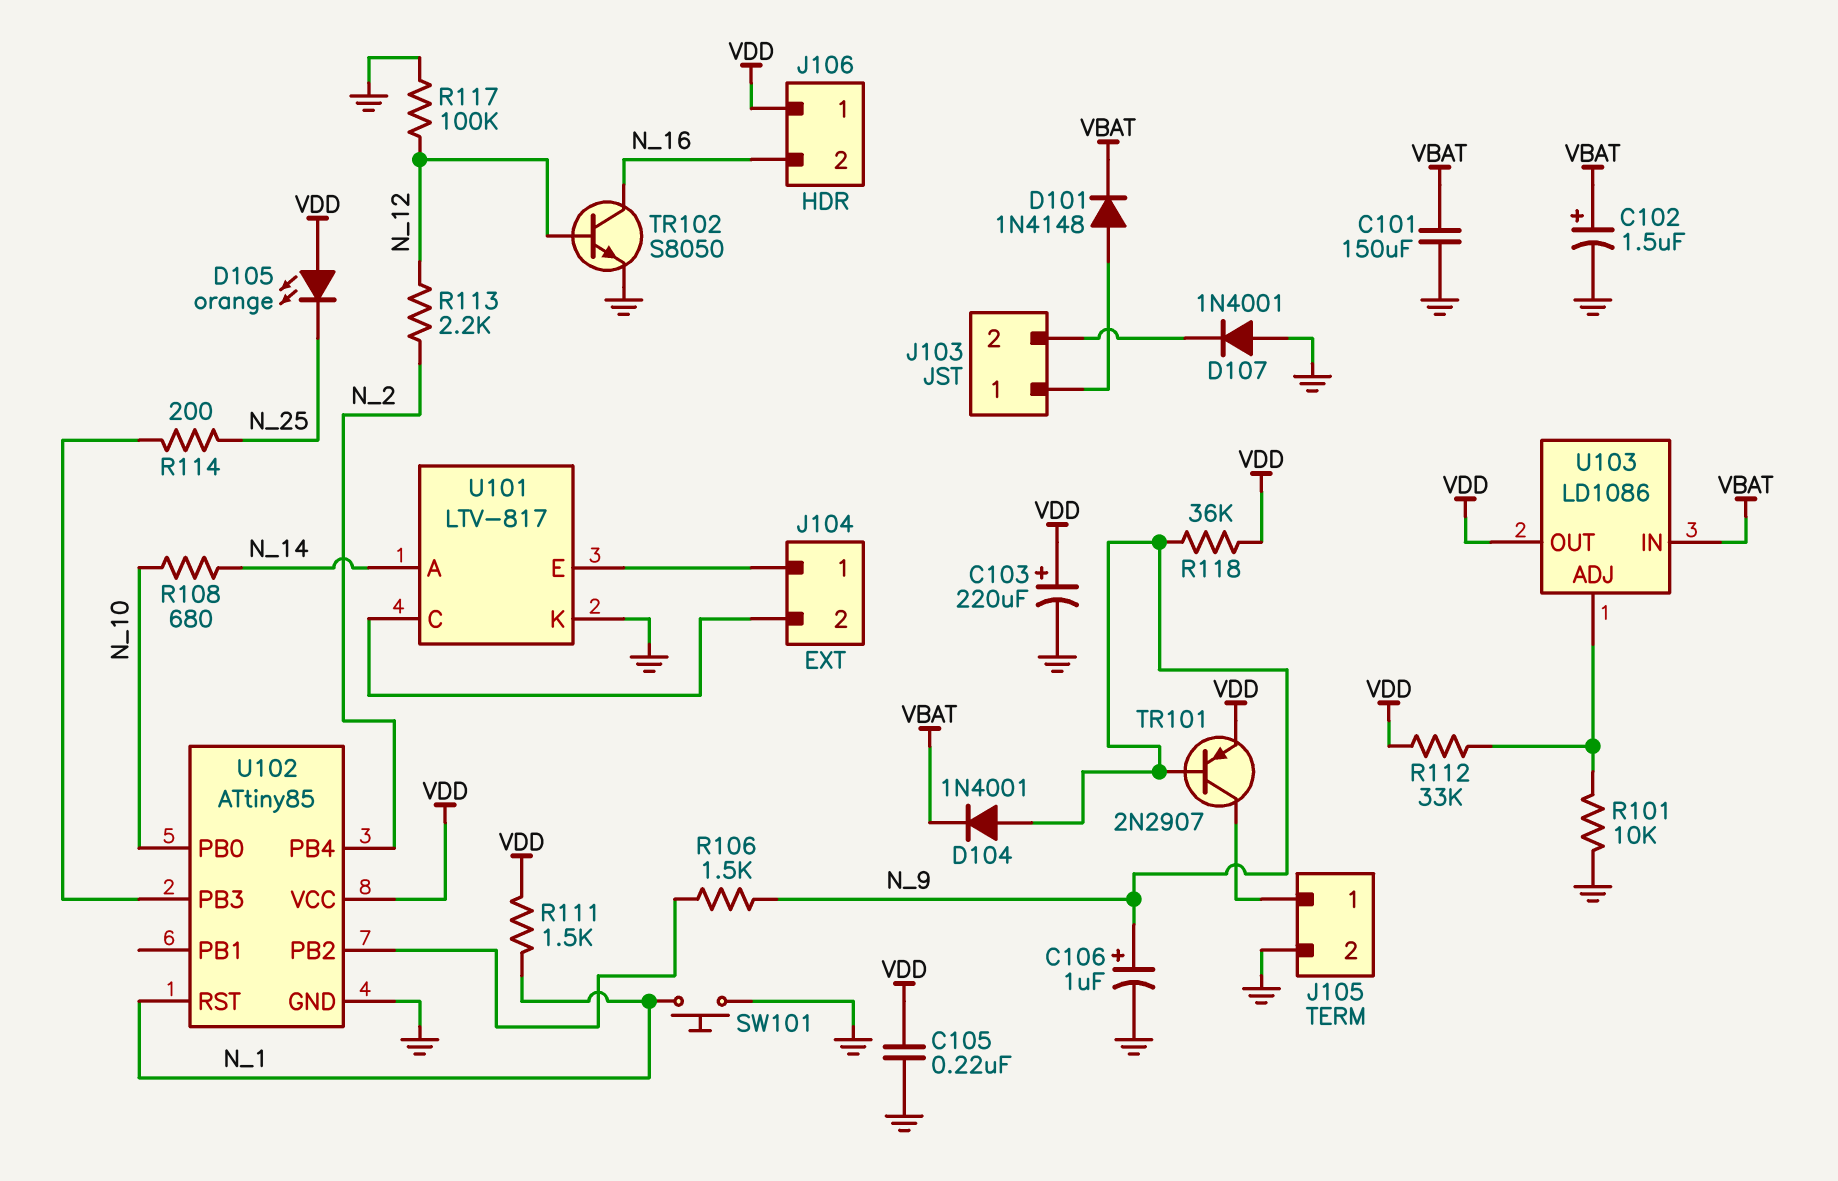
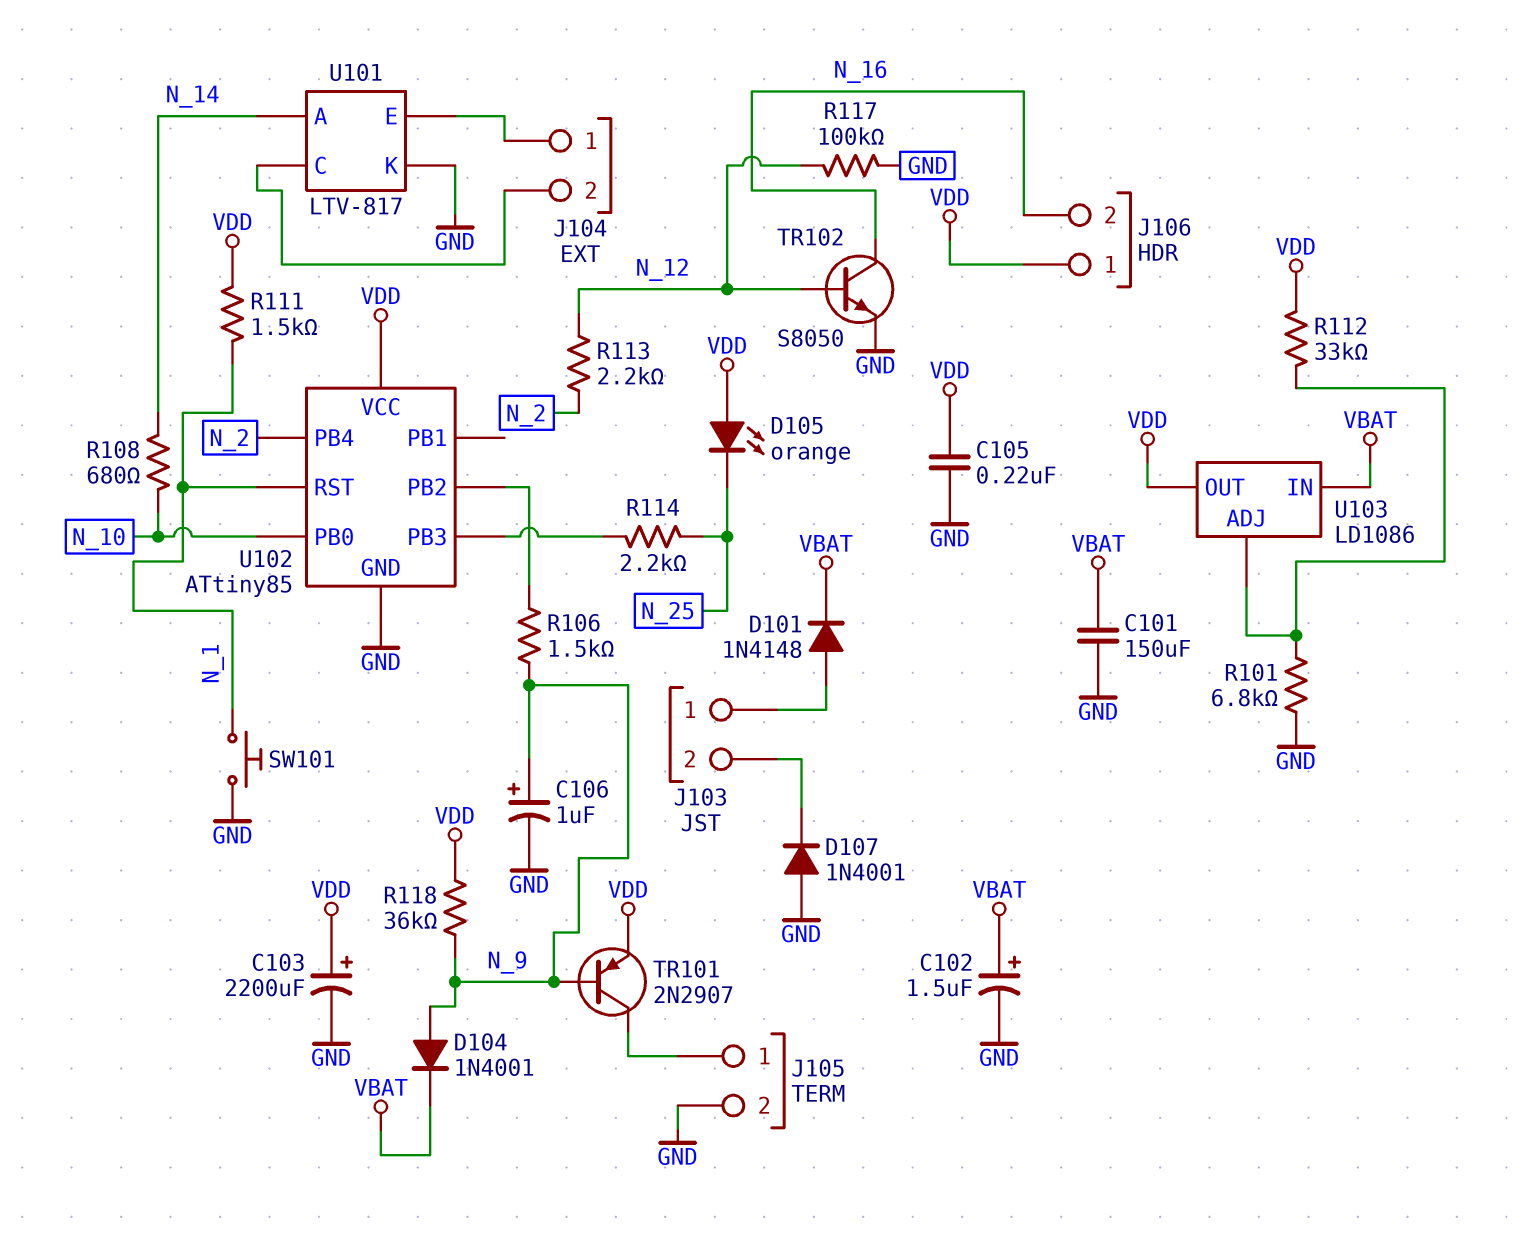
C103: 220uF (plus VDD, minus GND) -> 2200uF (plus VDD, minus GND)
R101: 10k (GND, U103/ADJ) -> 6.8k (GND, U103/ADJ)
R114: 200 (N_25, U102/PB3) -> 2.2k (N_25, U102/PB3)

